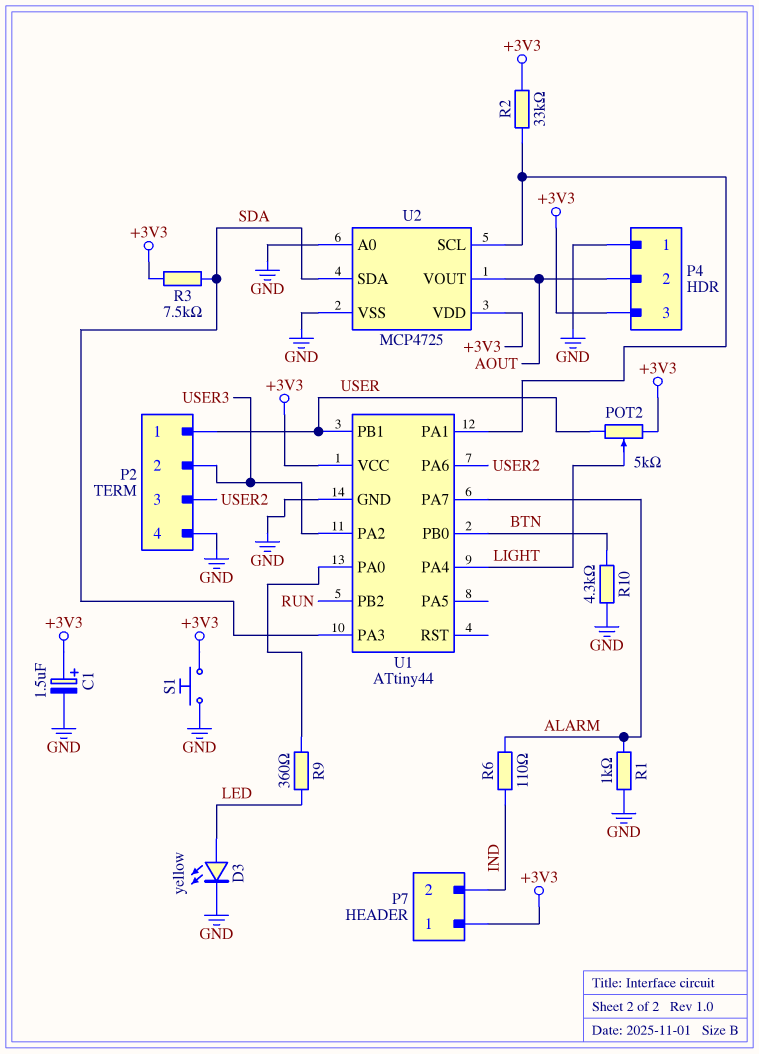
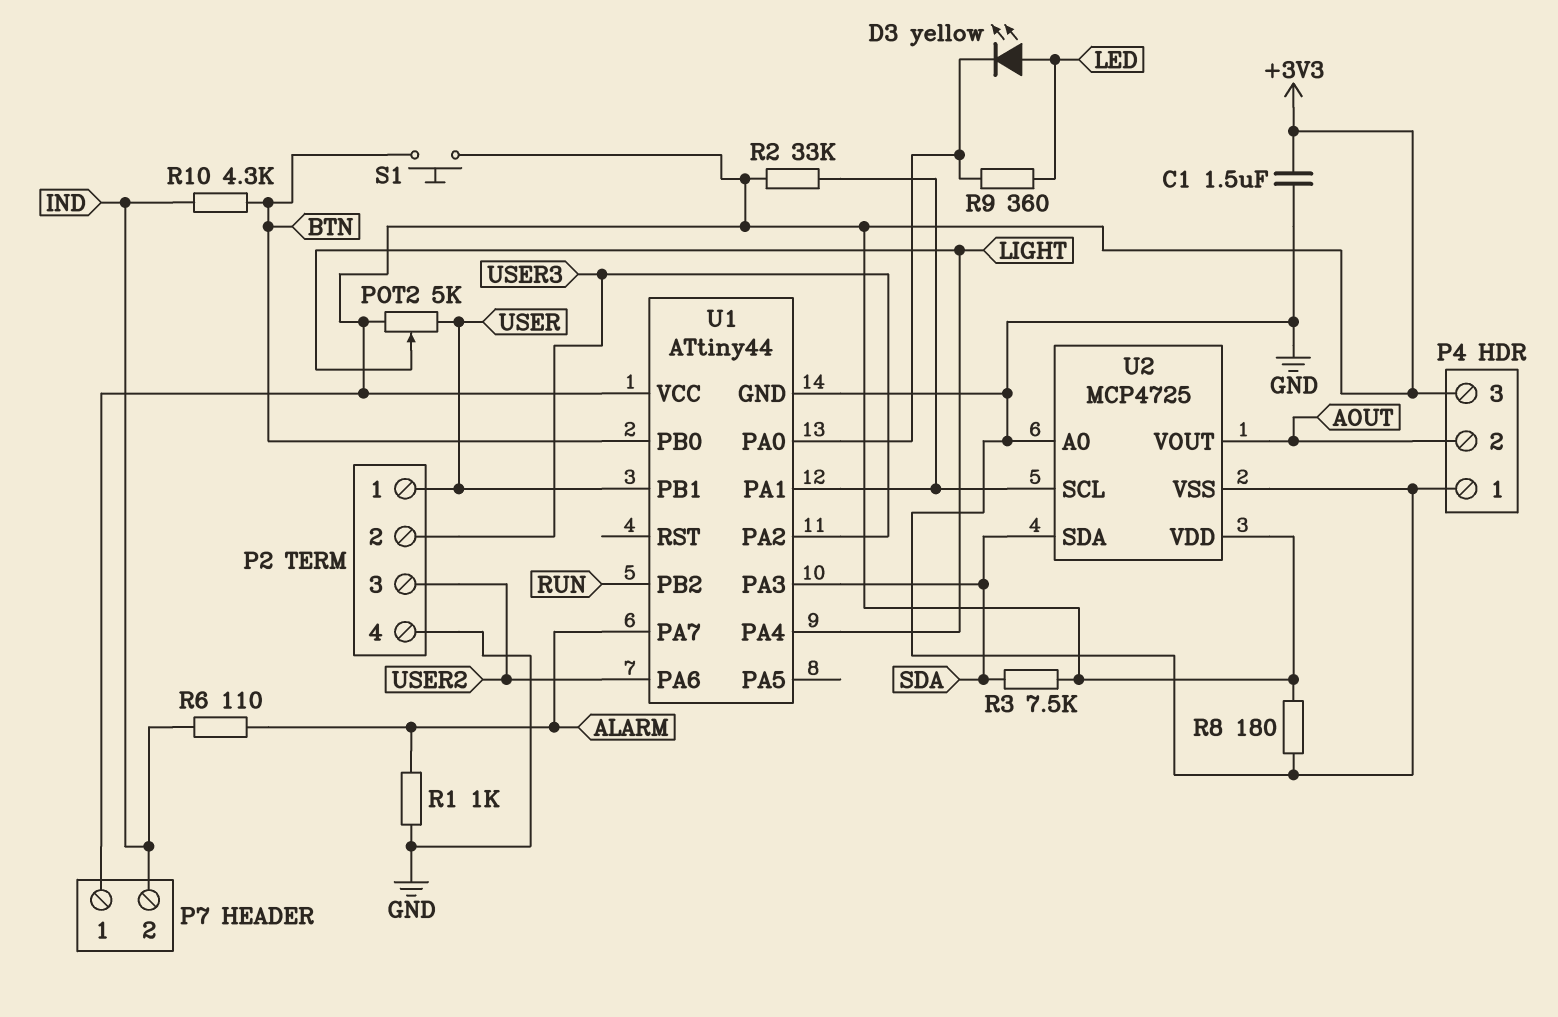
C1: 1.5uF (plus +3V3, minus GND) -> 1.5uF (+3V3, GND)
D3: LED yellow (A LED, K GND) -> LED yellow (A LED, K U1/PA0)
R8: none -> 180 (+3V3, GND)
R10: 4.3k (BTN, GND) -> 4.3k (BTN, IND)
S1: button (+3V3, GND) -> button (+3V3, BTN)

